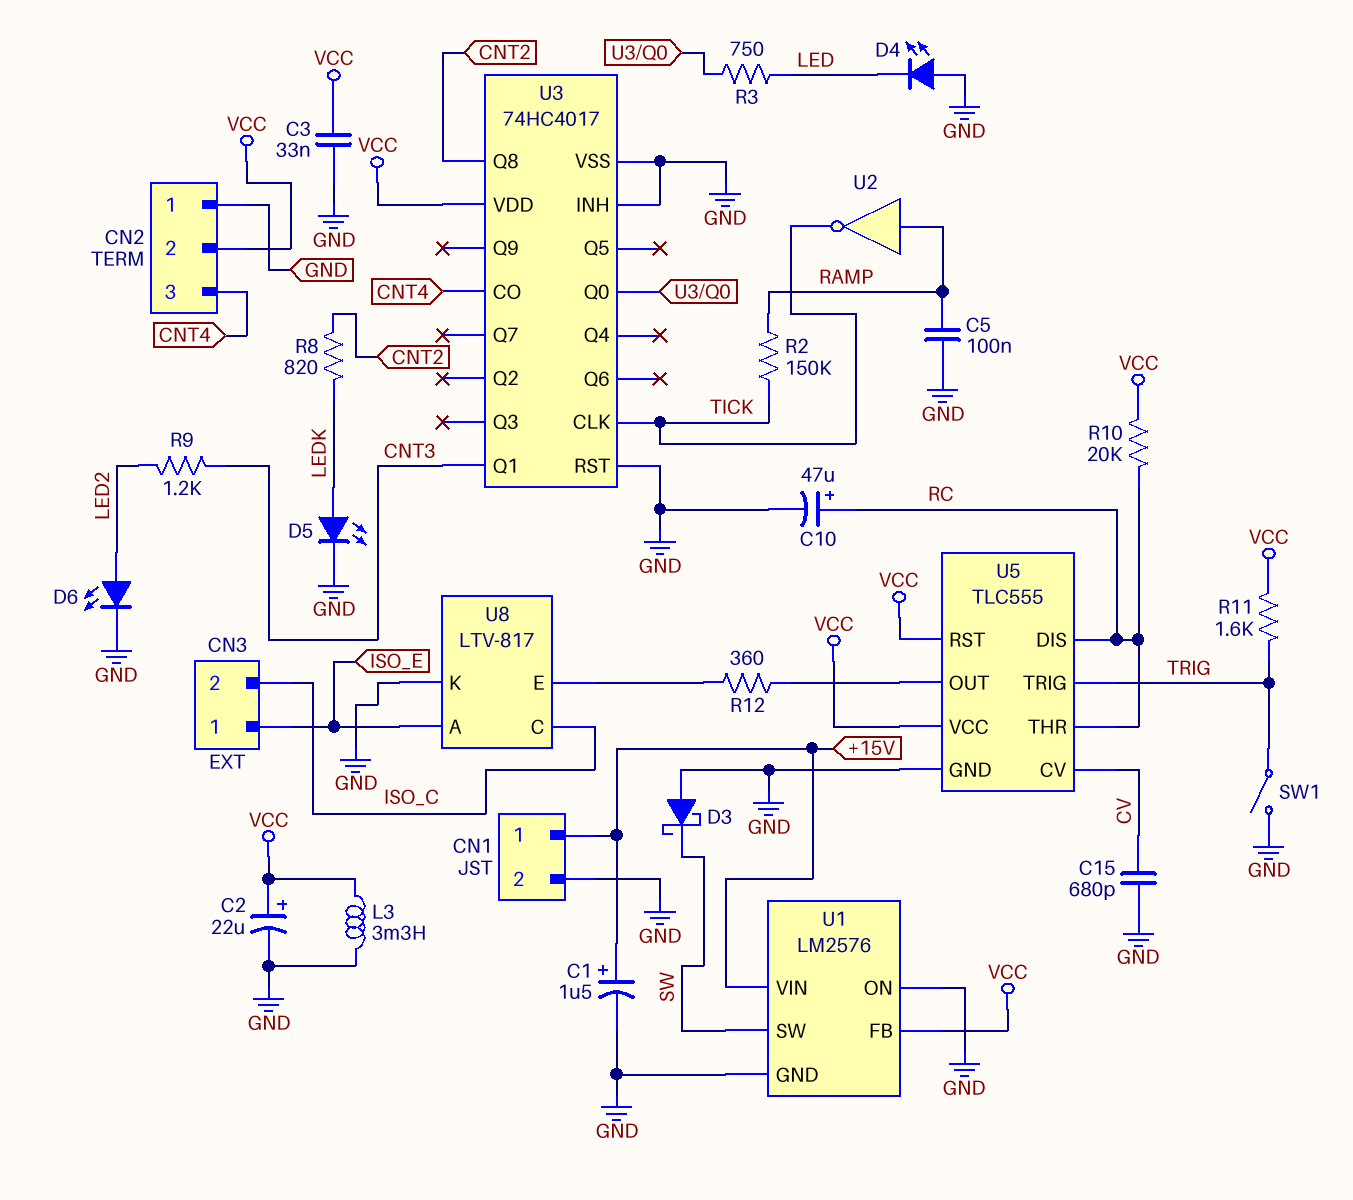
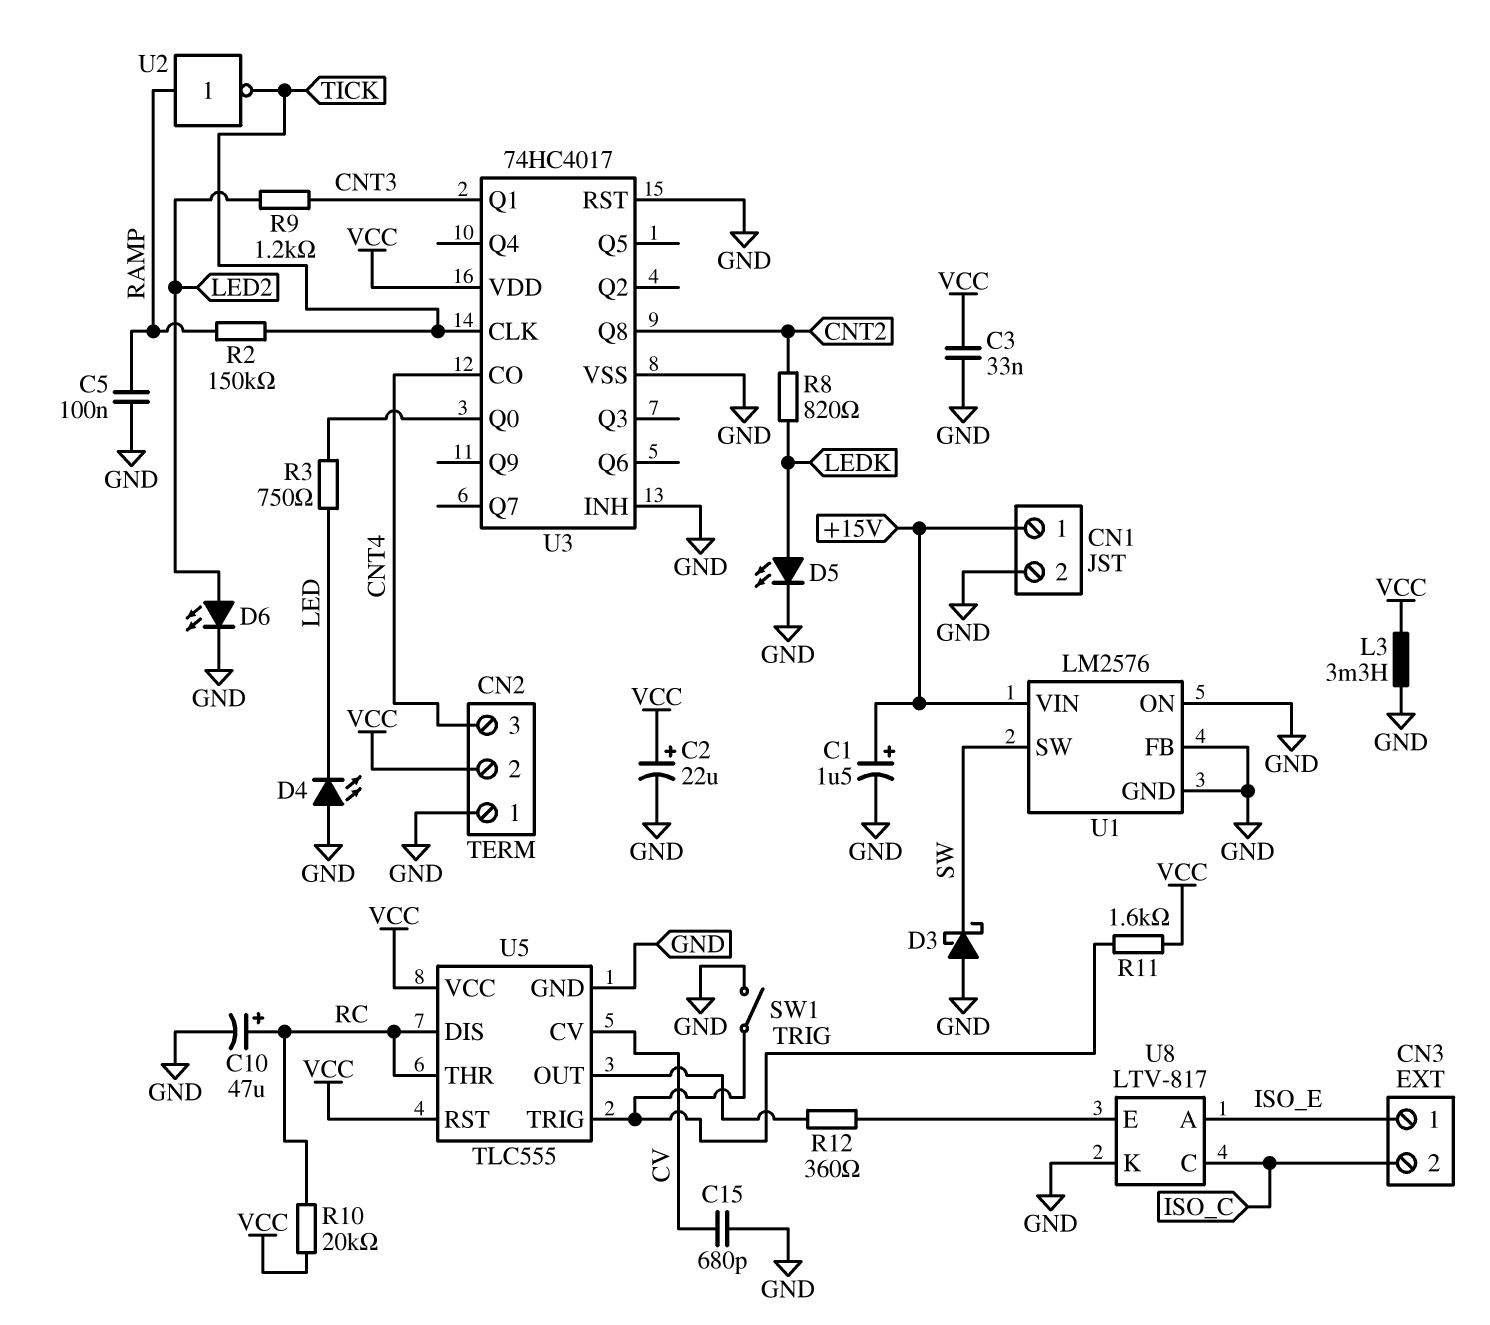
U1 pin FB: VCC -> GND

